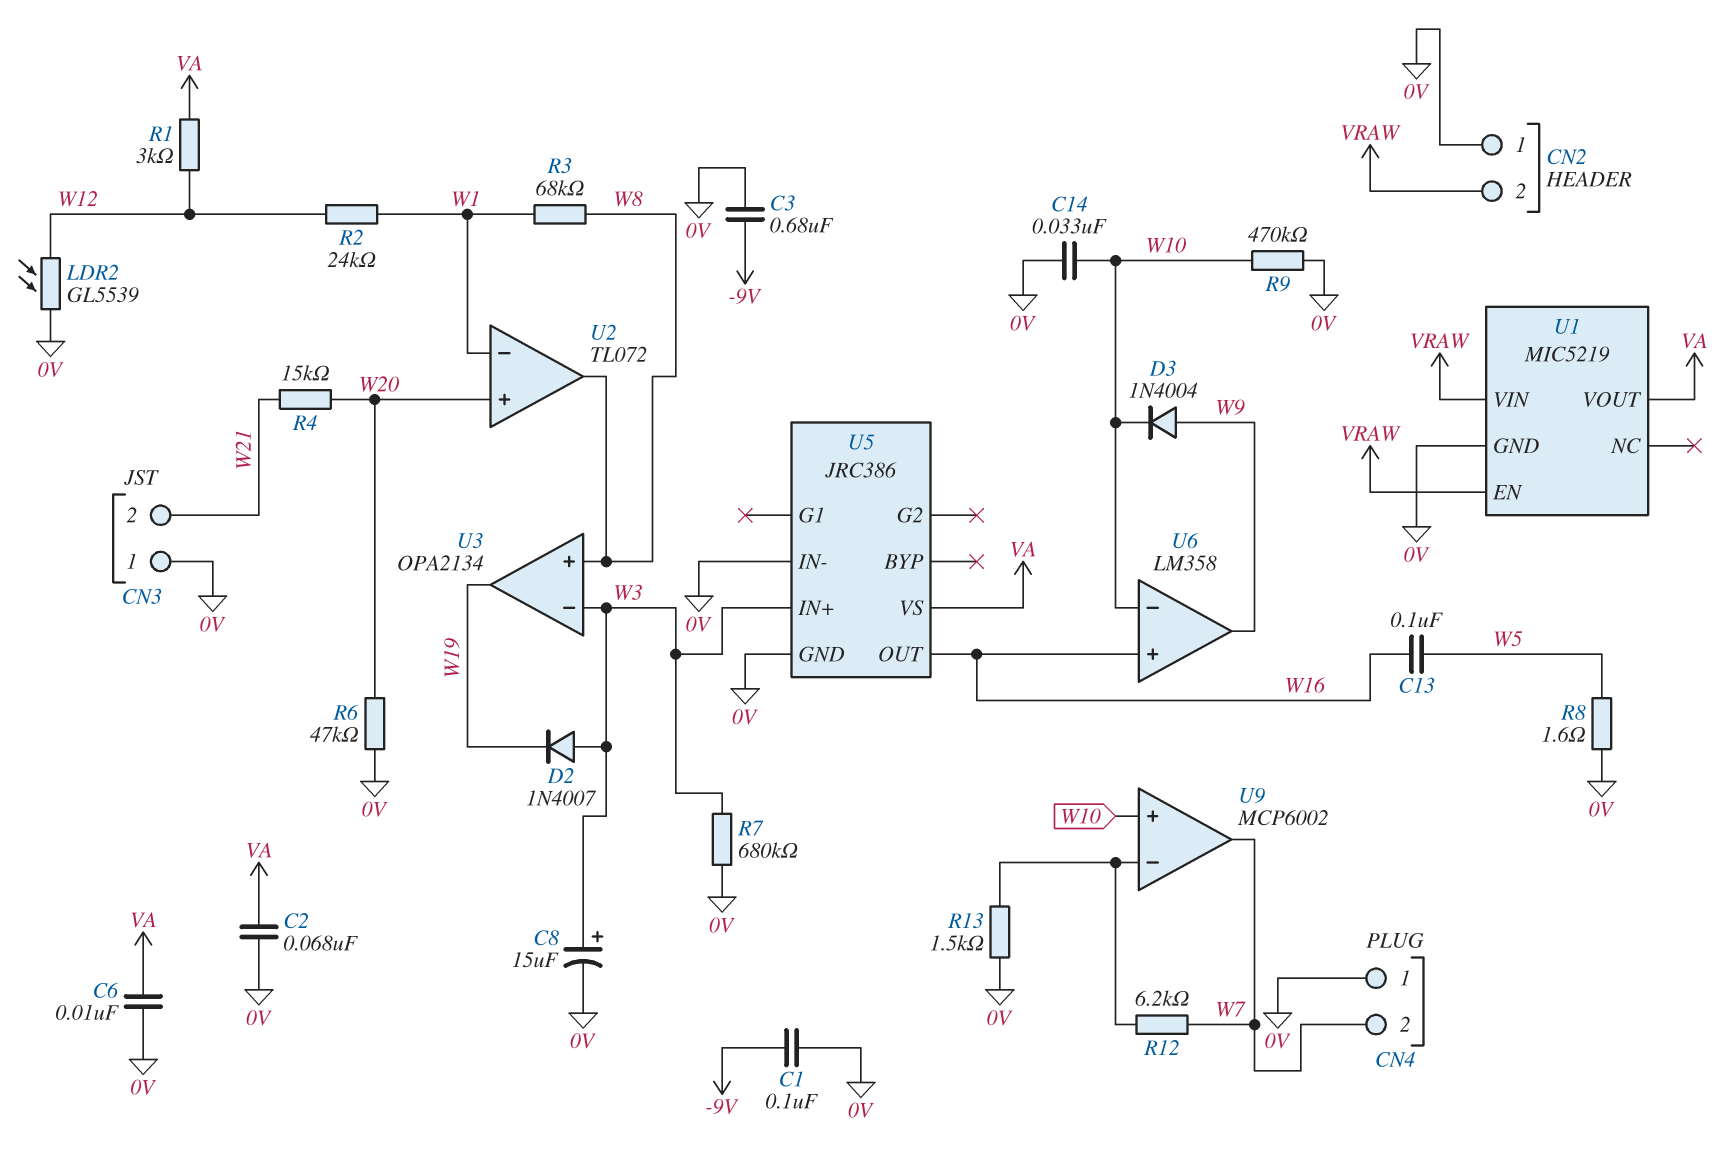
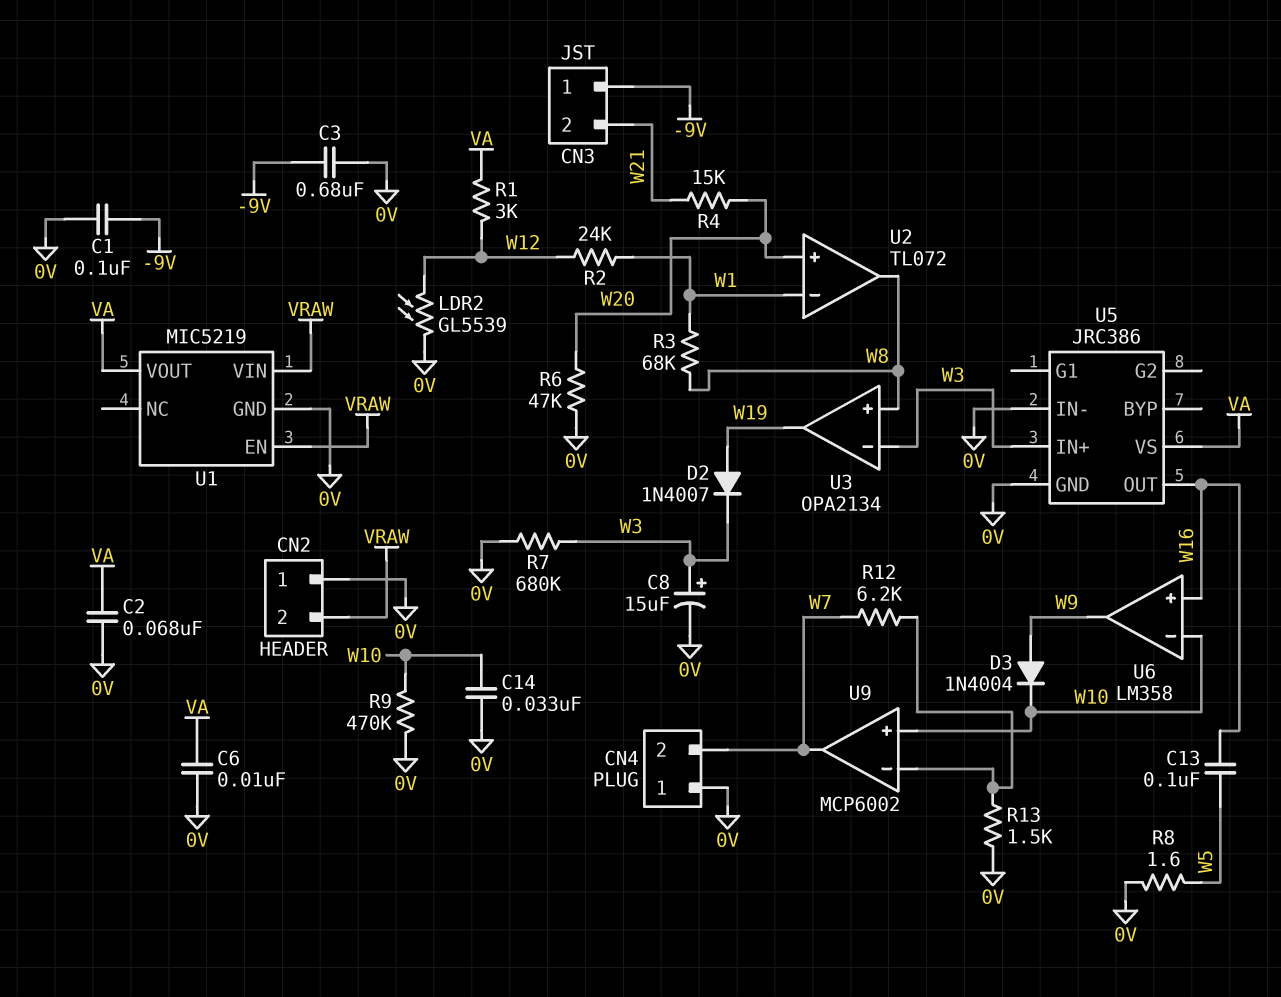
CN3 pin 1: 0V -> -9V
D2: diode 1N4007 (A W3, K W19) -> diode 1N4007 (A W19, K W3)

